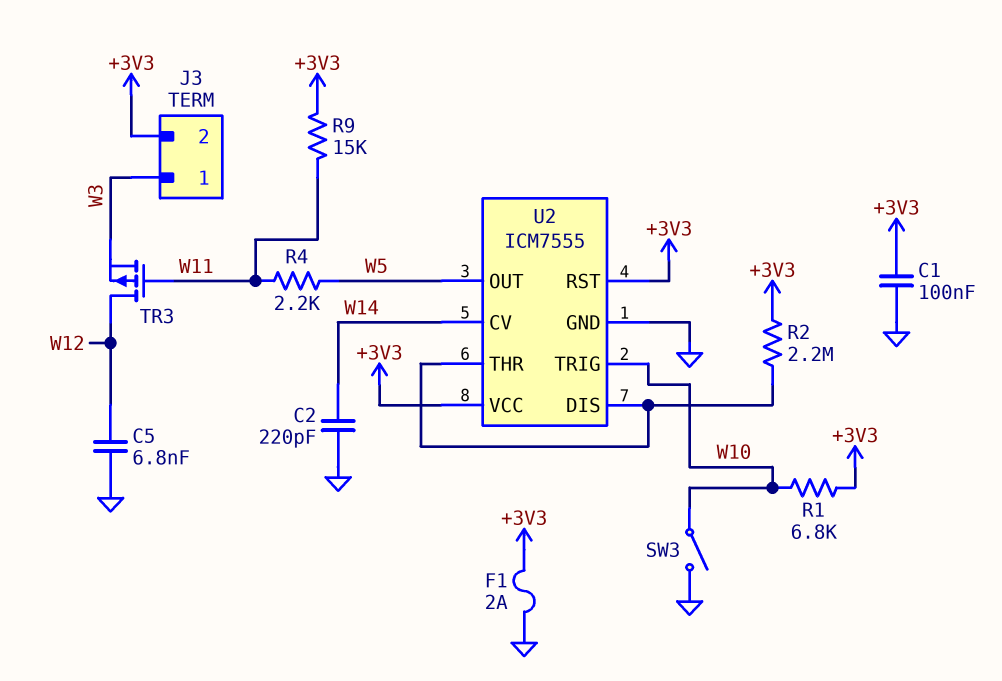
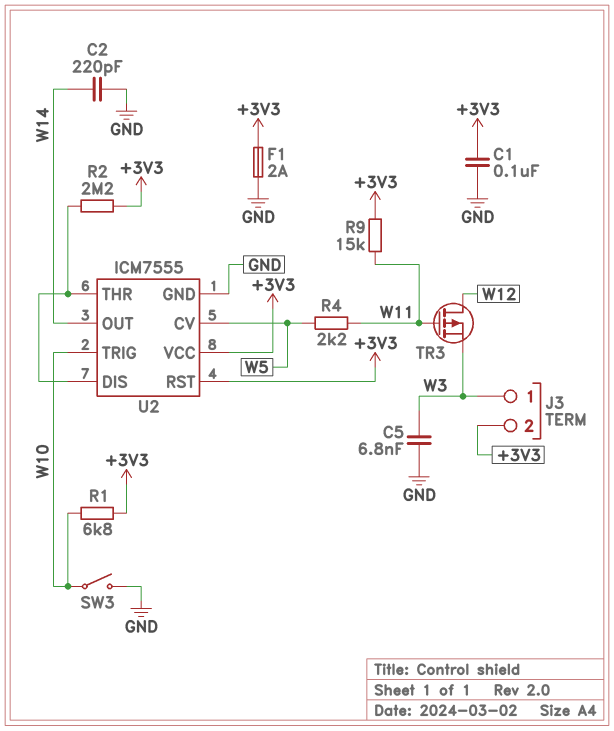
C5: 6.8nF (GND, W12) -> 6.8nF (GND, W3)
U2 pin CV: W14 -> W5
U2 pin OUT: W5 -> W14

